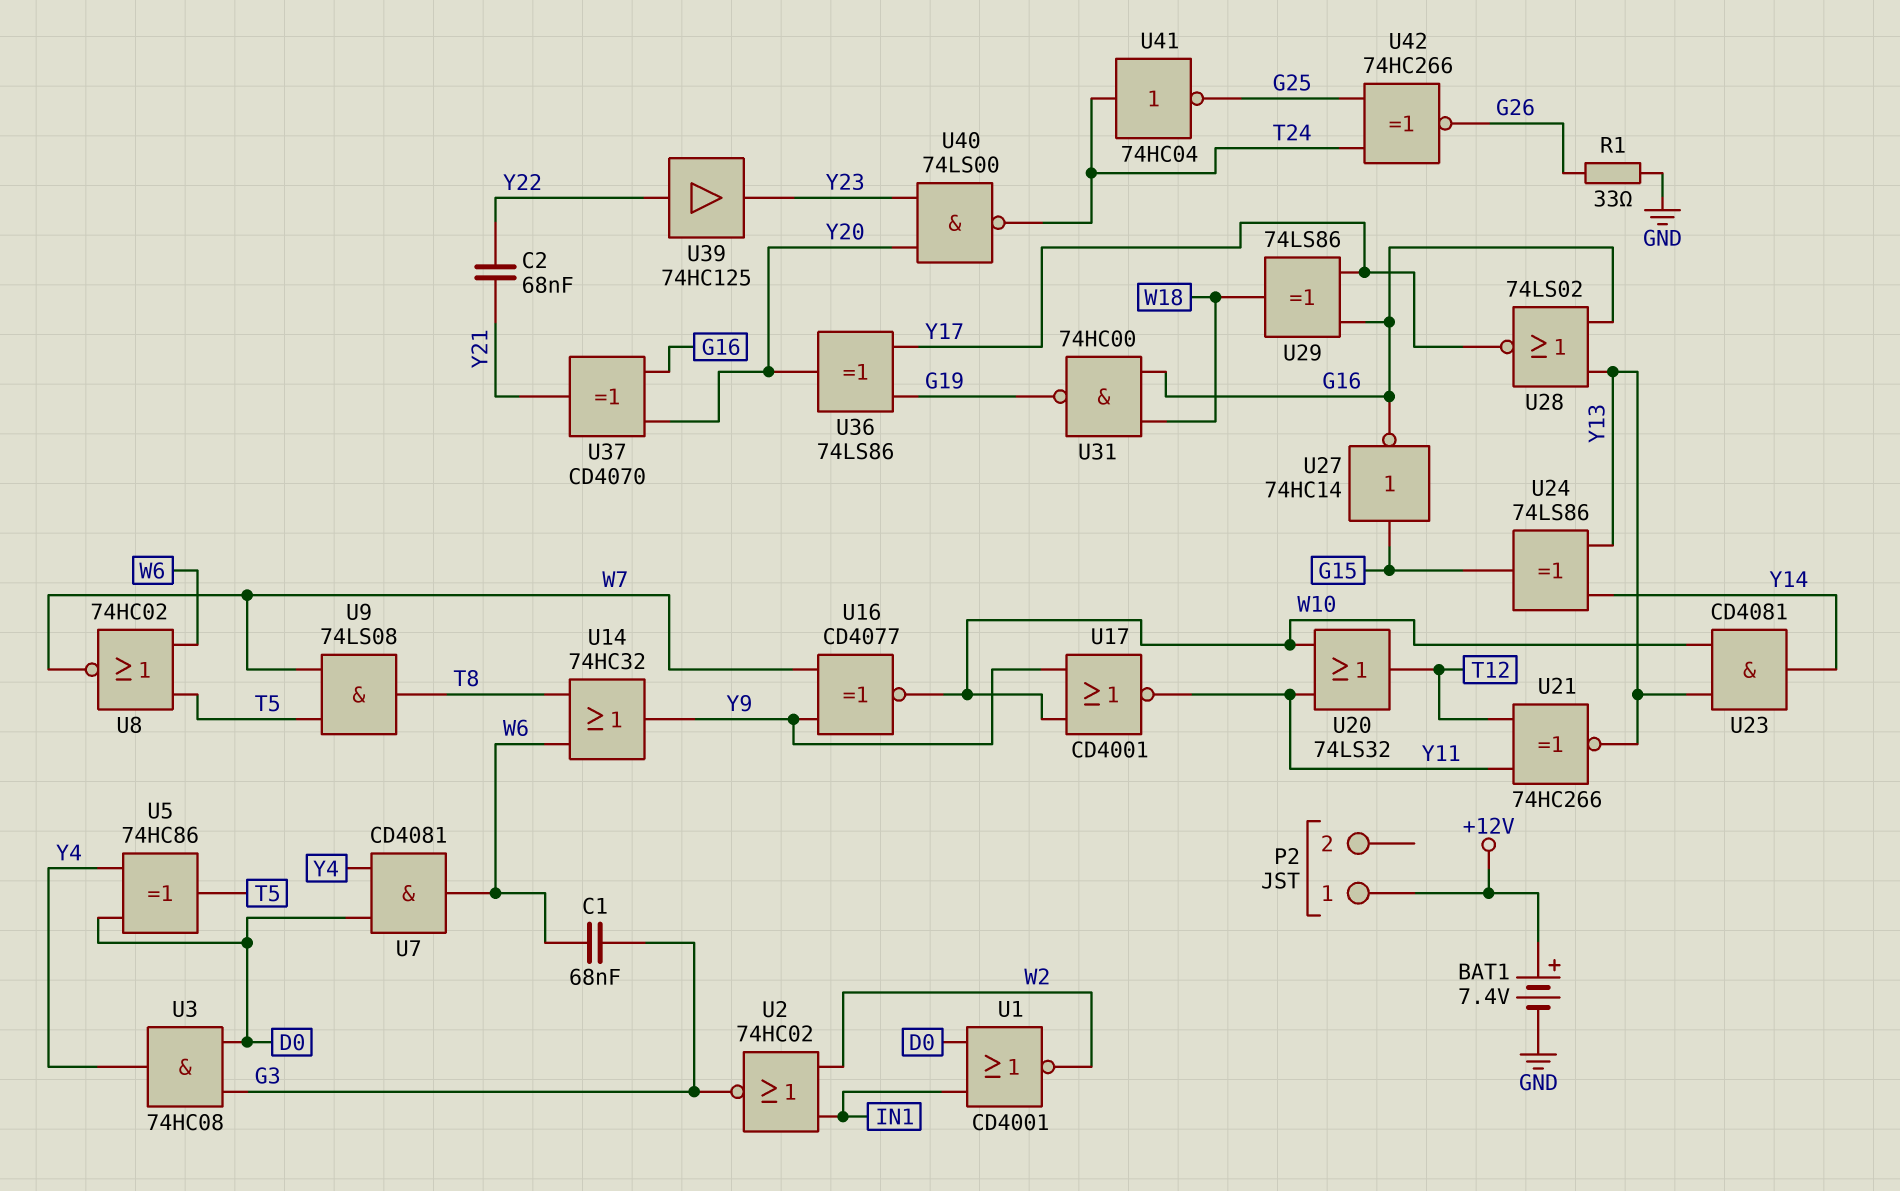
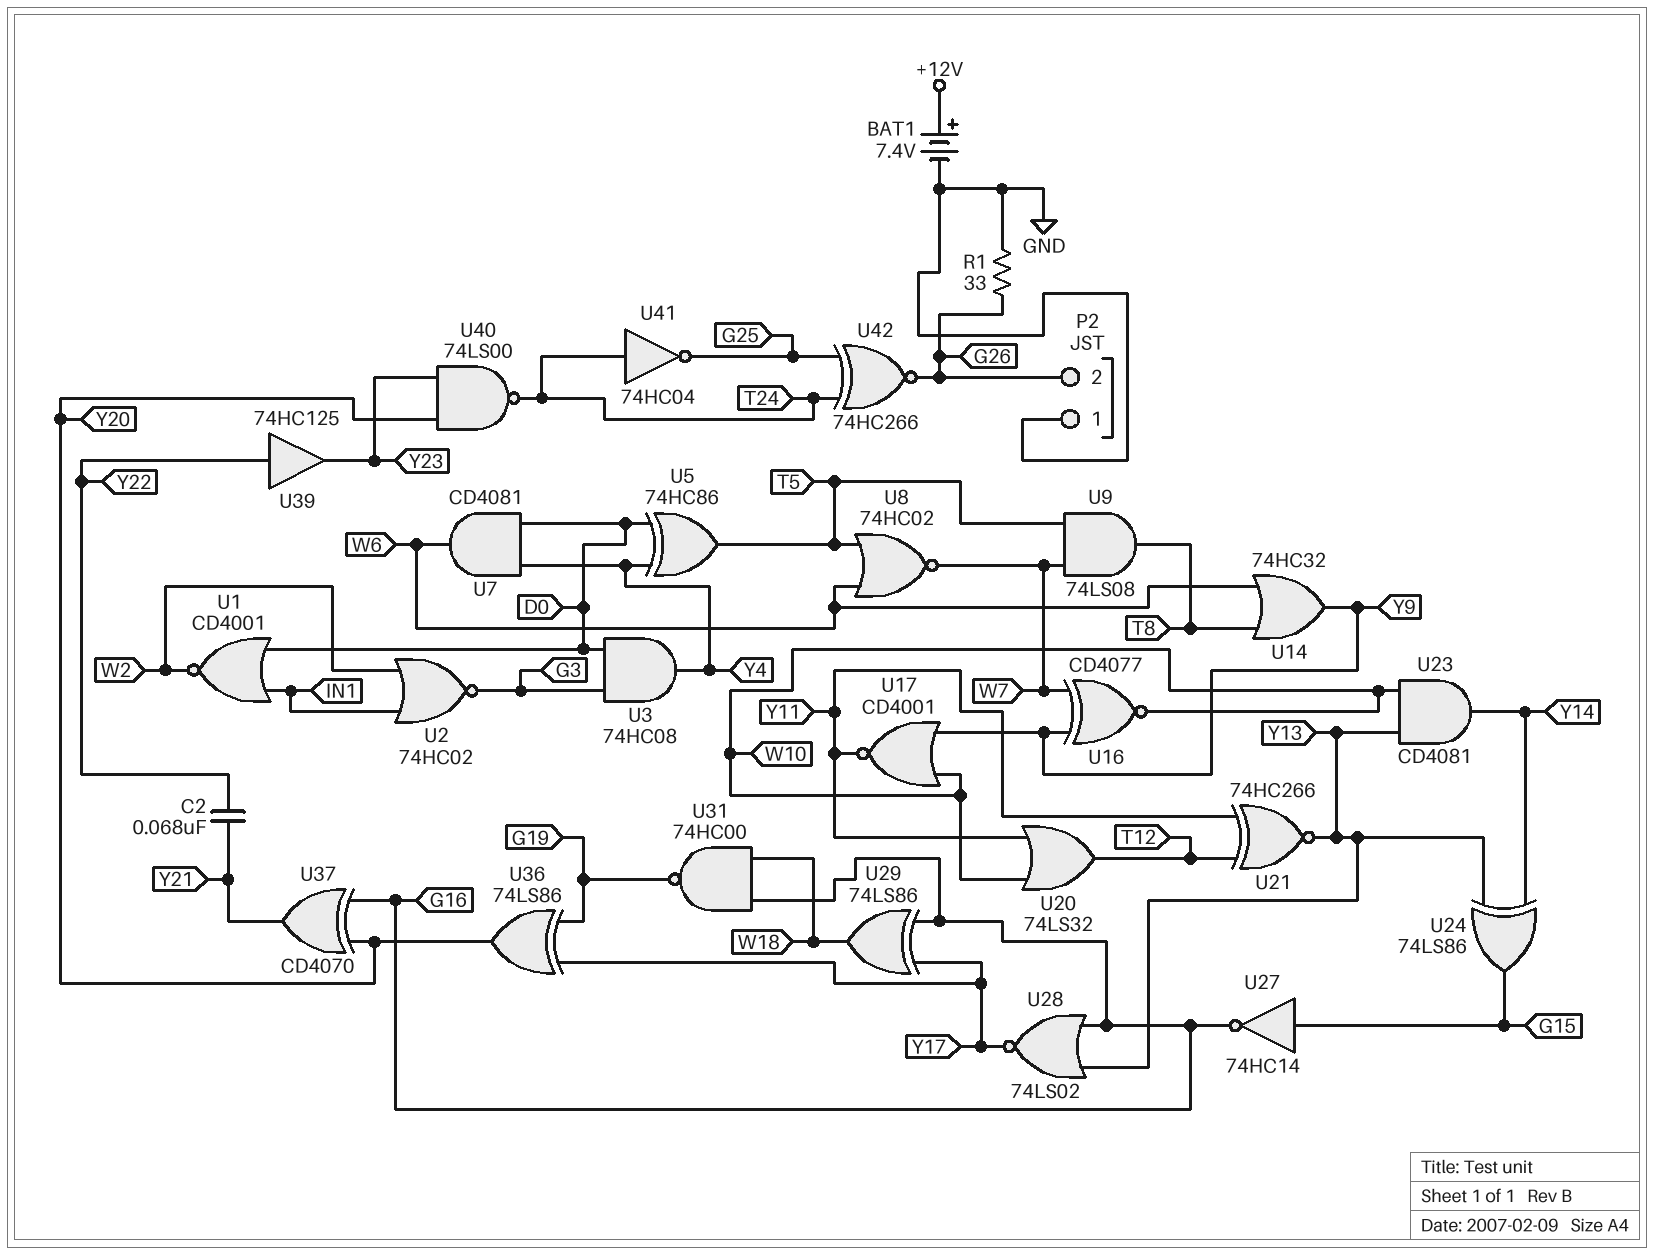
C1: 68nF (G3, W6) -> none
P2 pin 1: +12V -> GND
P2 pin 2: none -> G26

